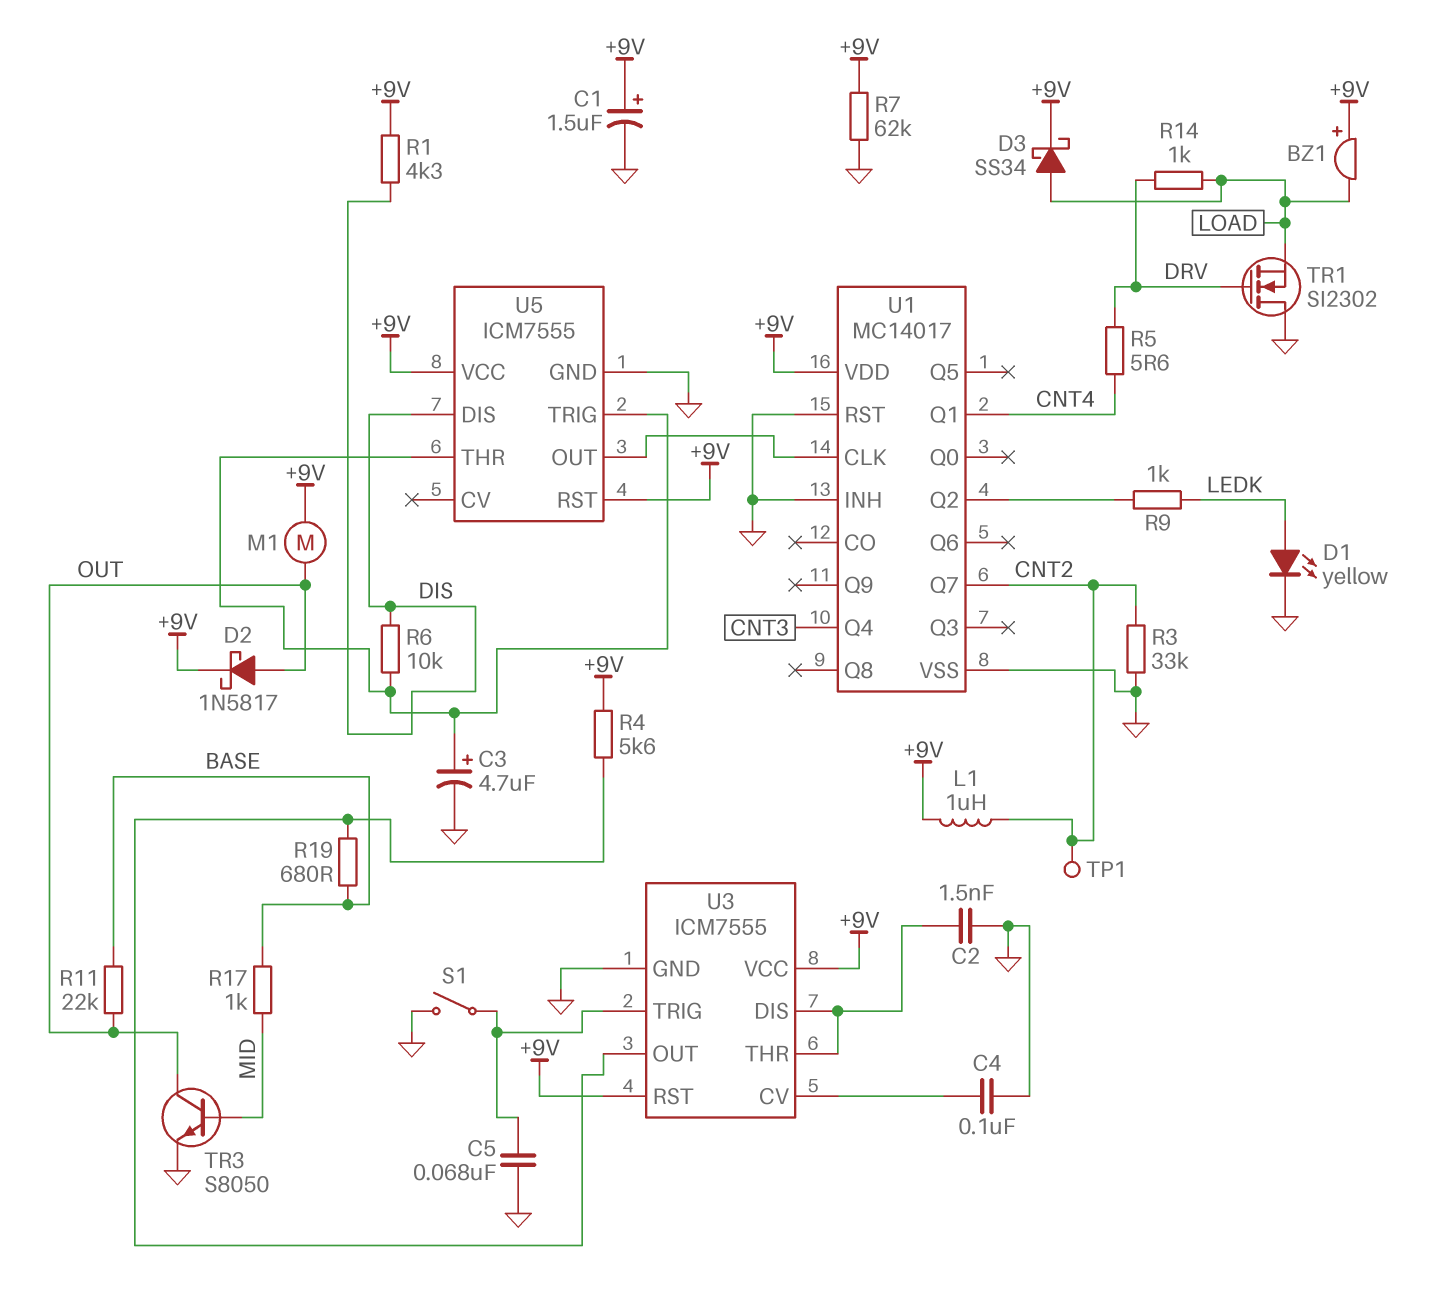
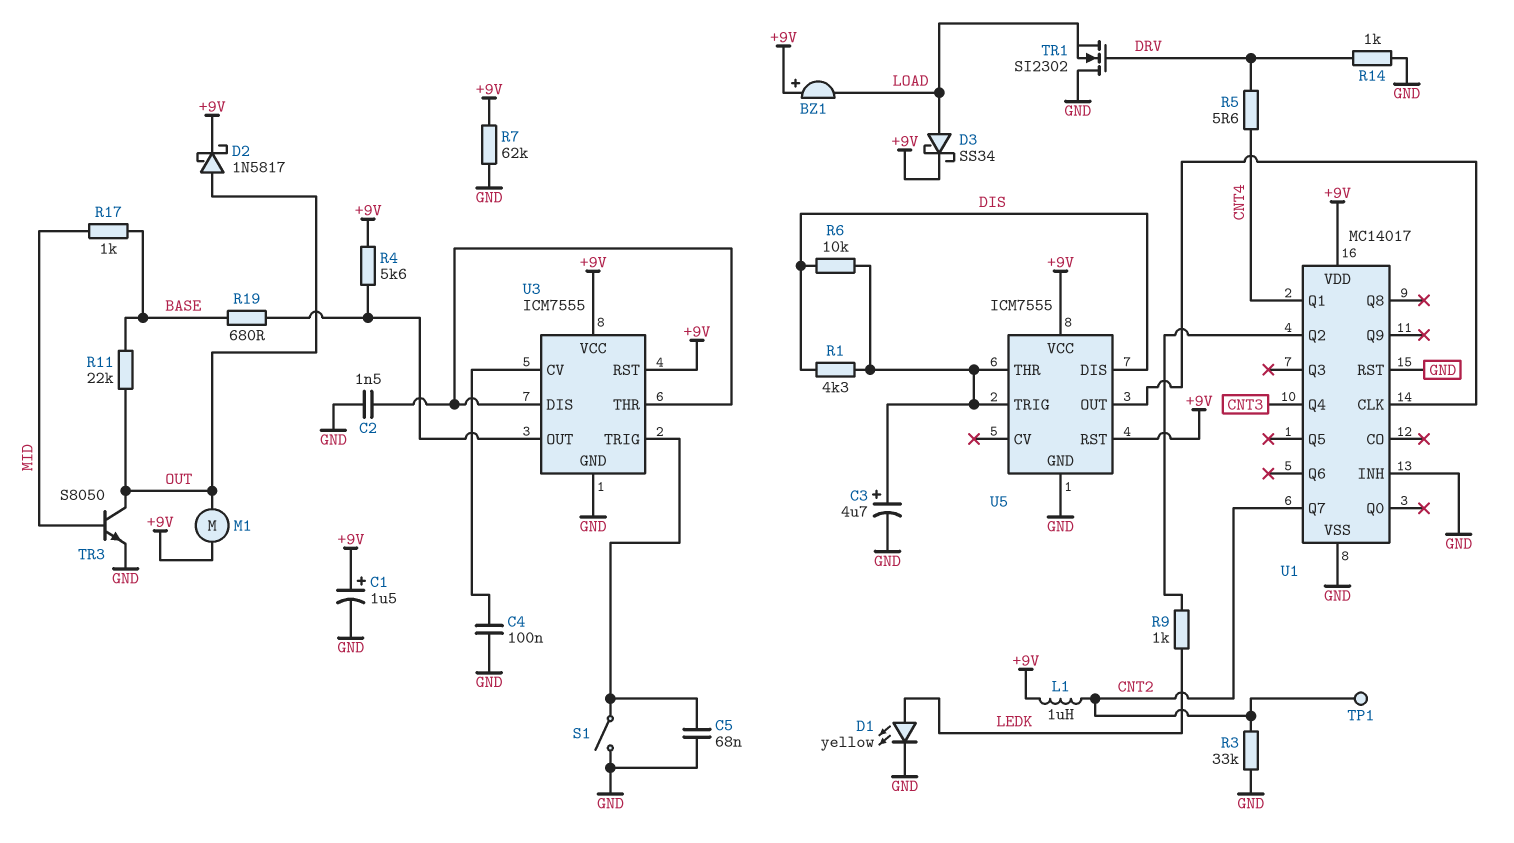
R1: 4.3k (+9V, DIS) -> 4.3k (DIS, U5/THR)
R14: 1k (DRV, LOAD) -> 1k (DRV, GND)

